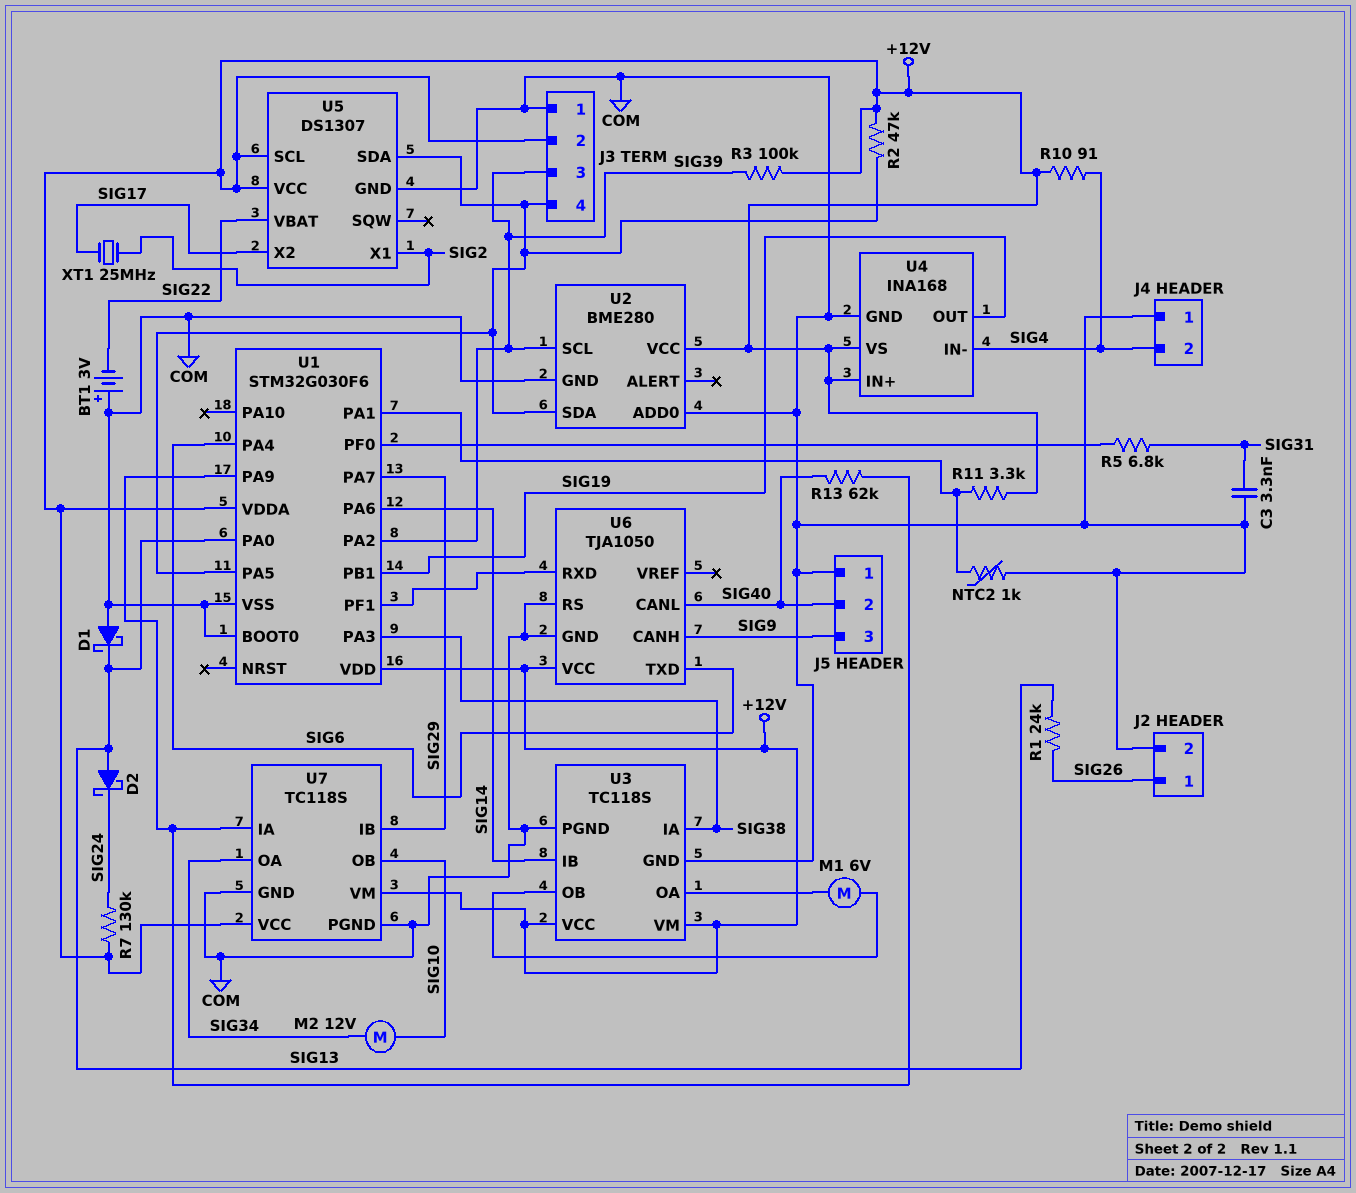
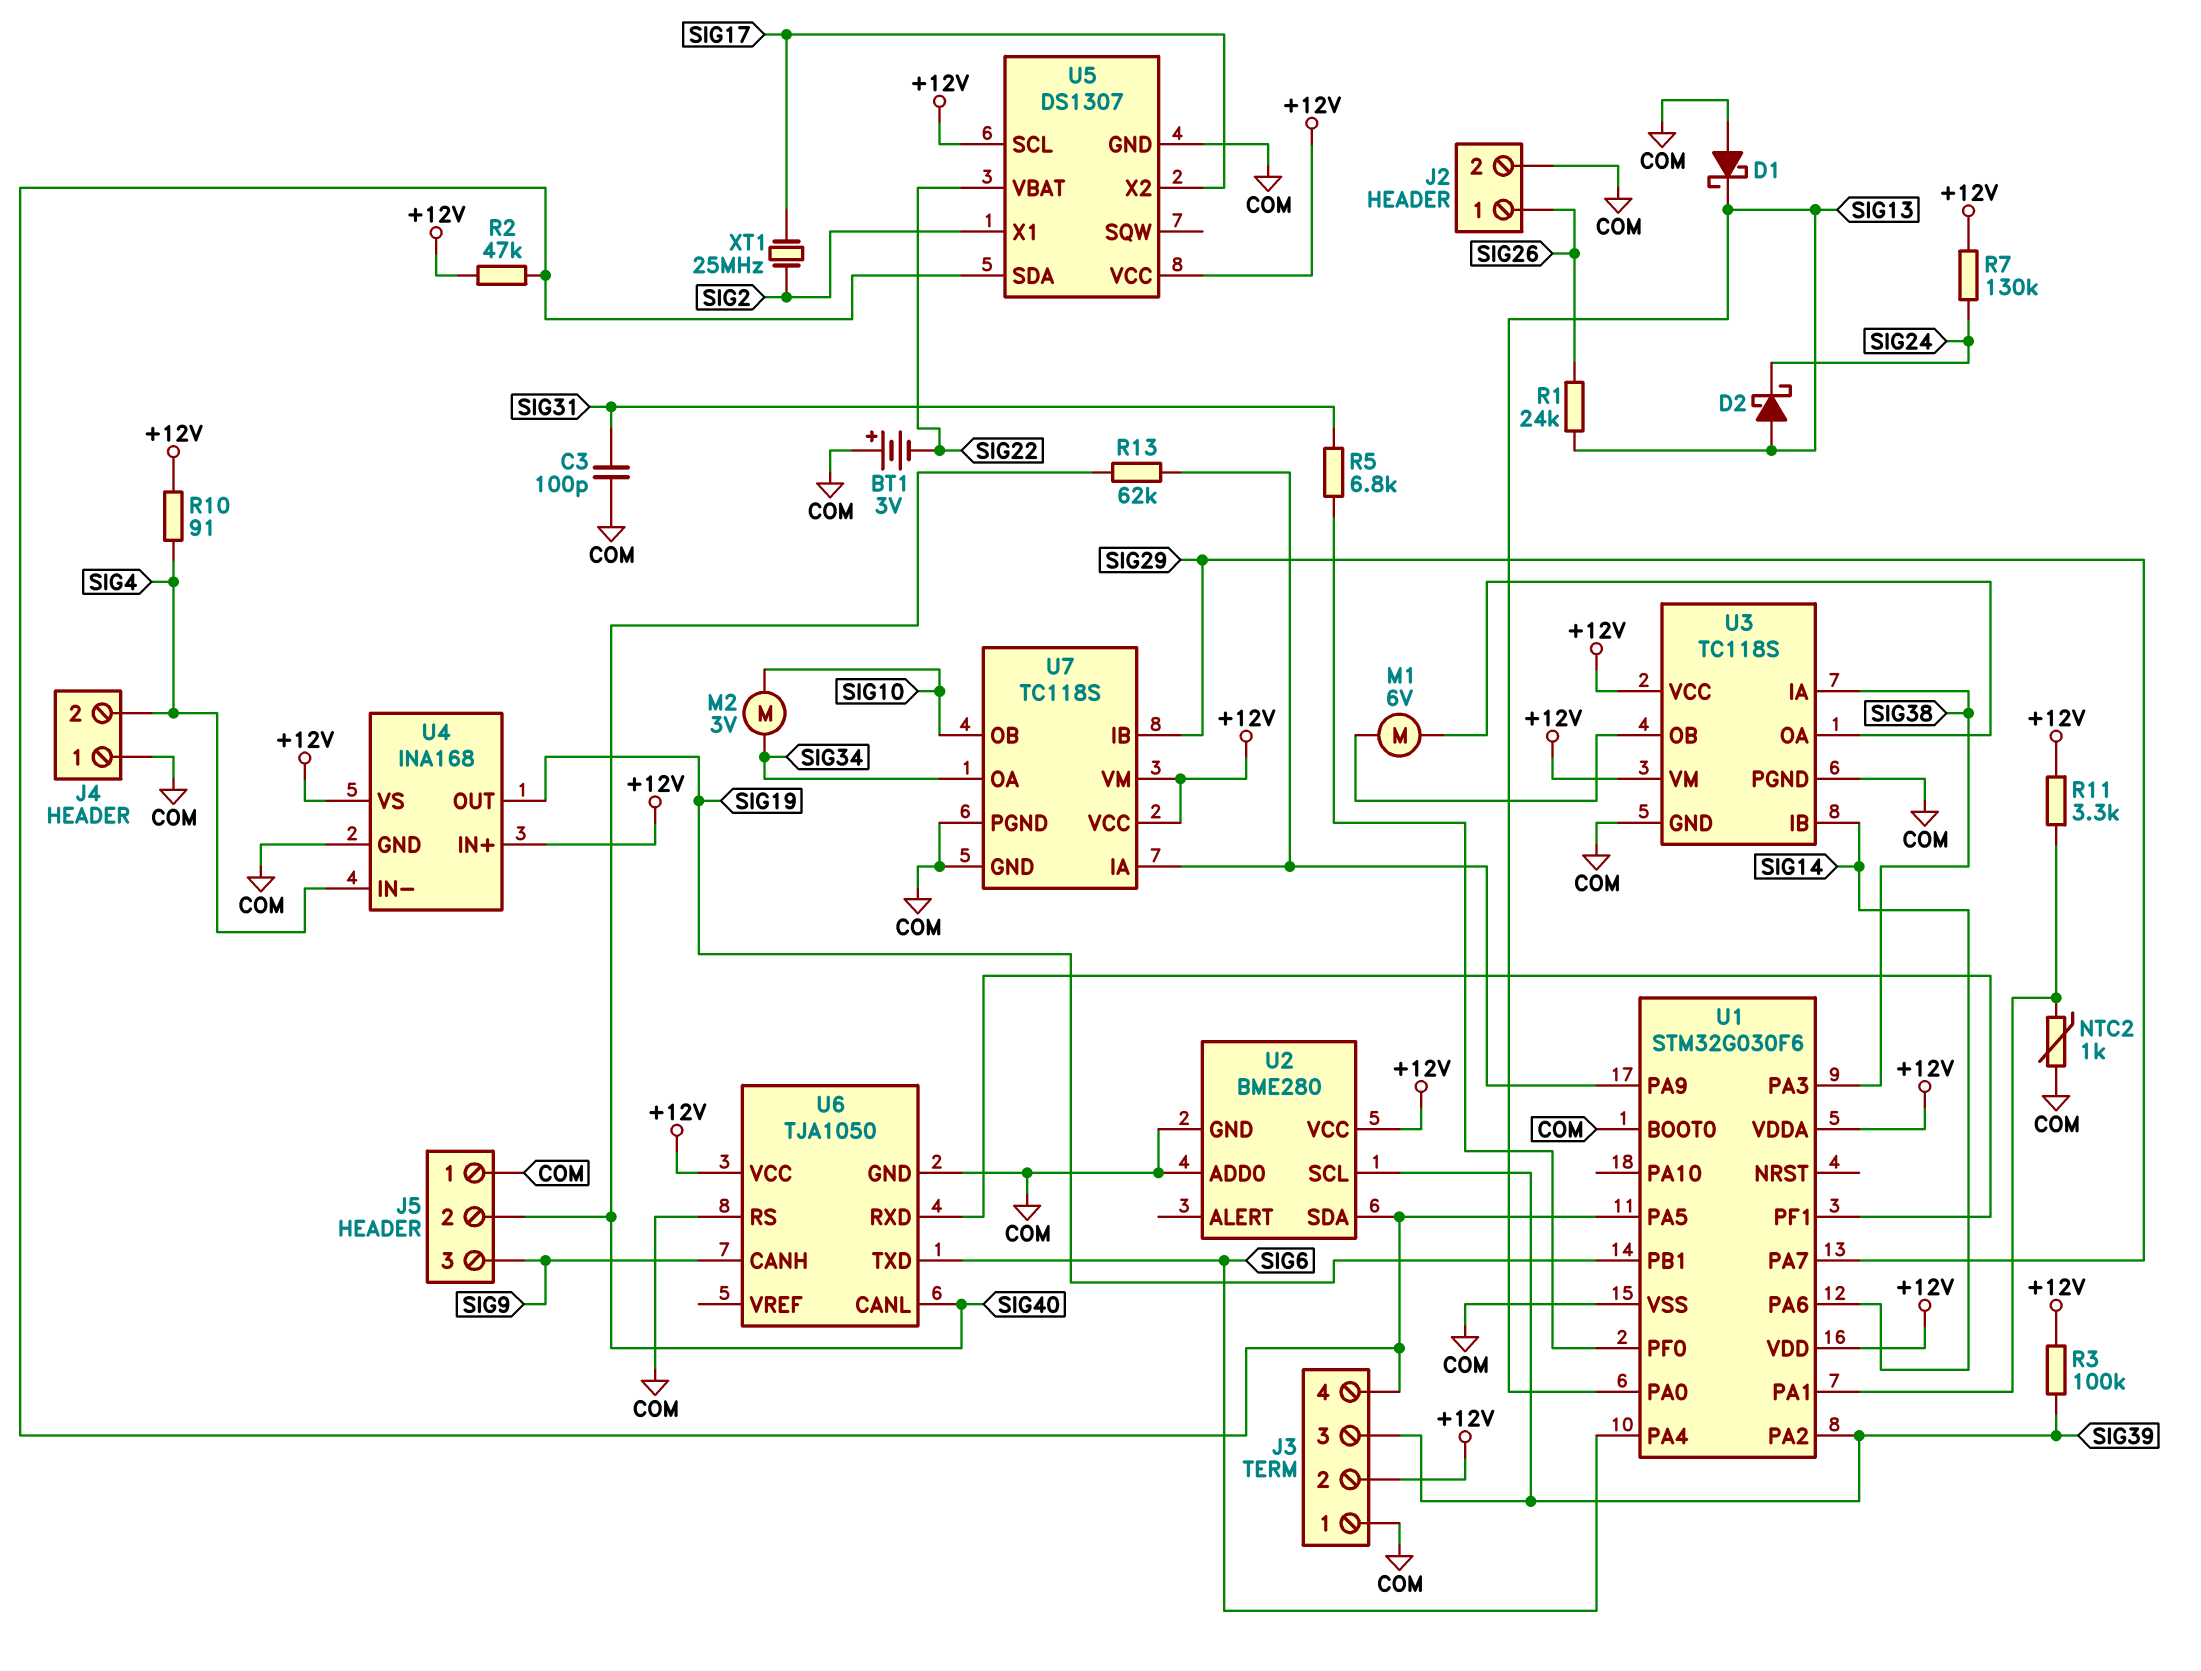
C3: 3.3nF (COM, SIG31) -> 100pF (COM, SIG31)
M2: motor 12V (SIG10, SIG34) -> motor 3V (SIG10, SIG34)

